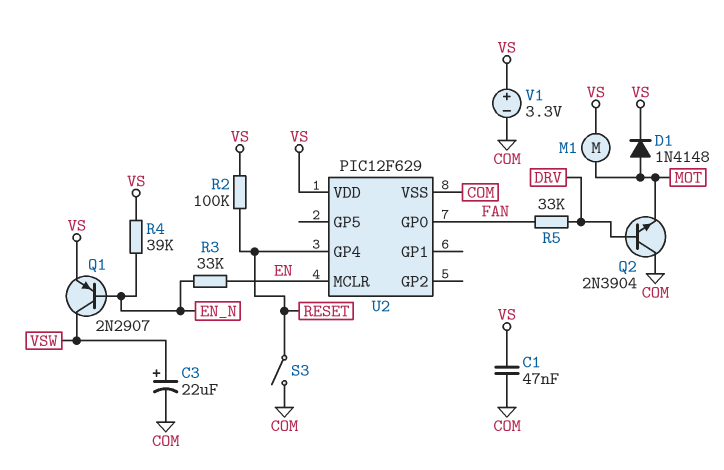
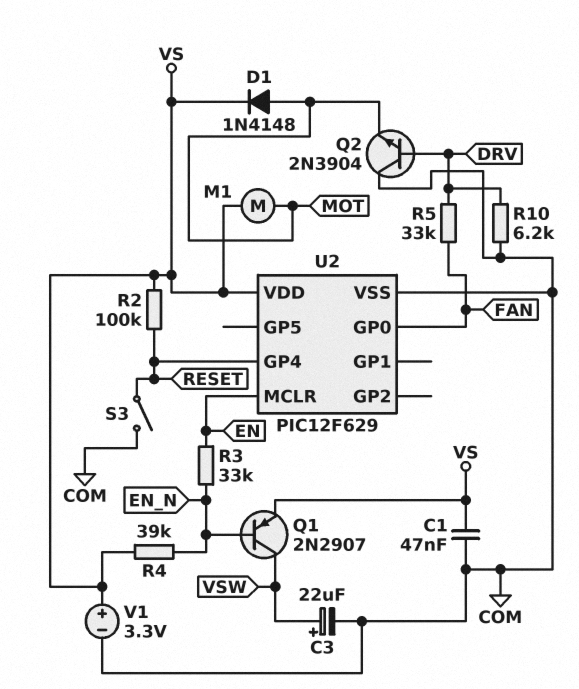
R10: none -> 6.2k (COM, DRV)

